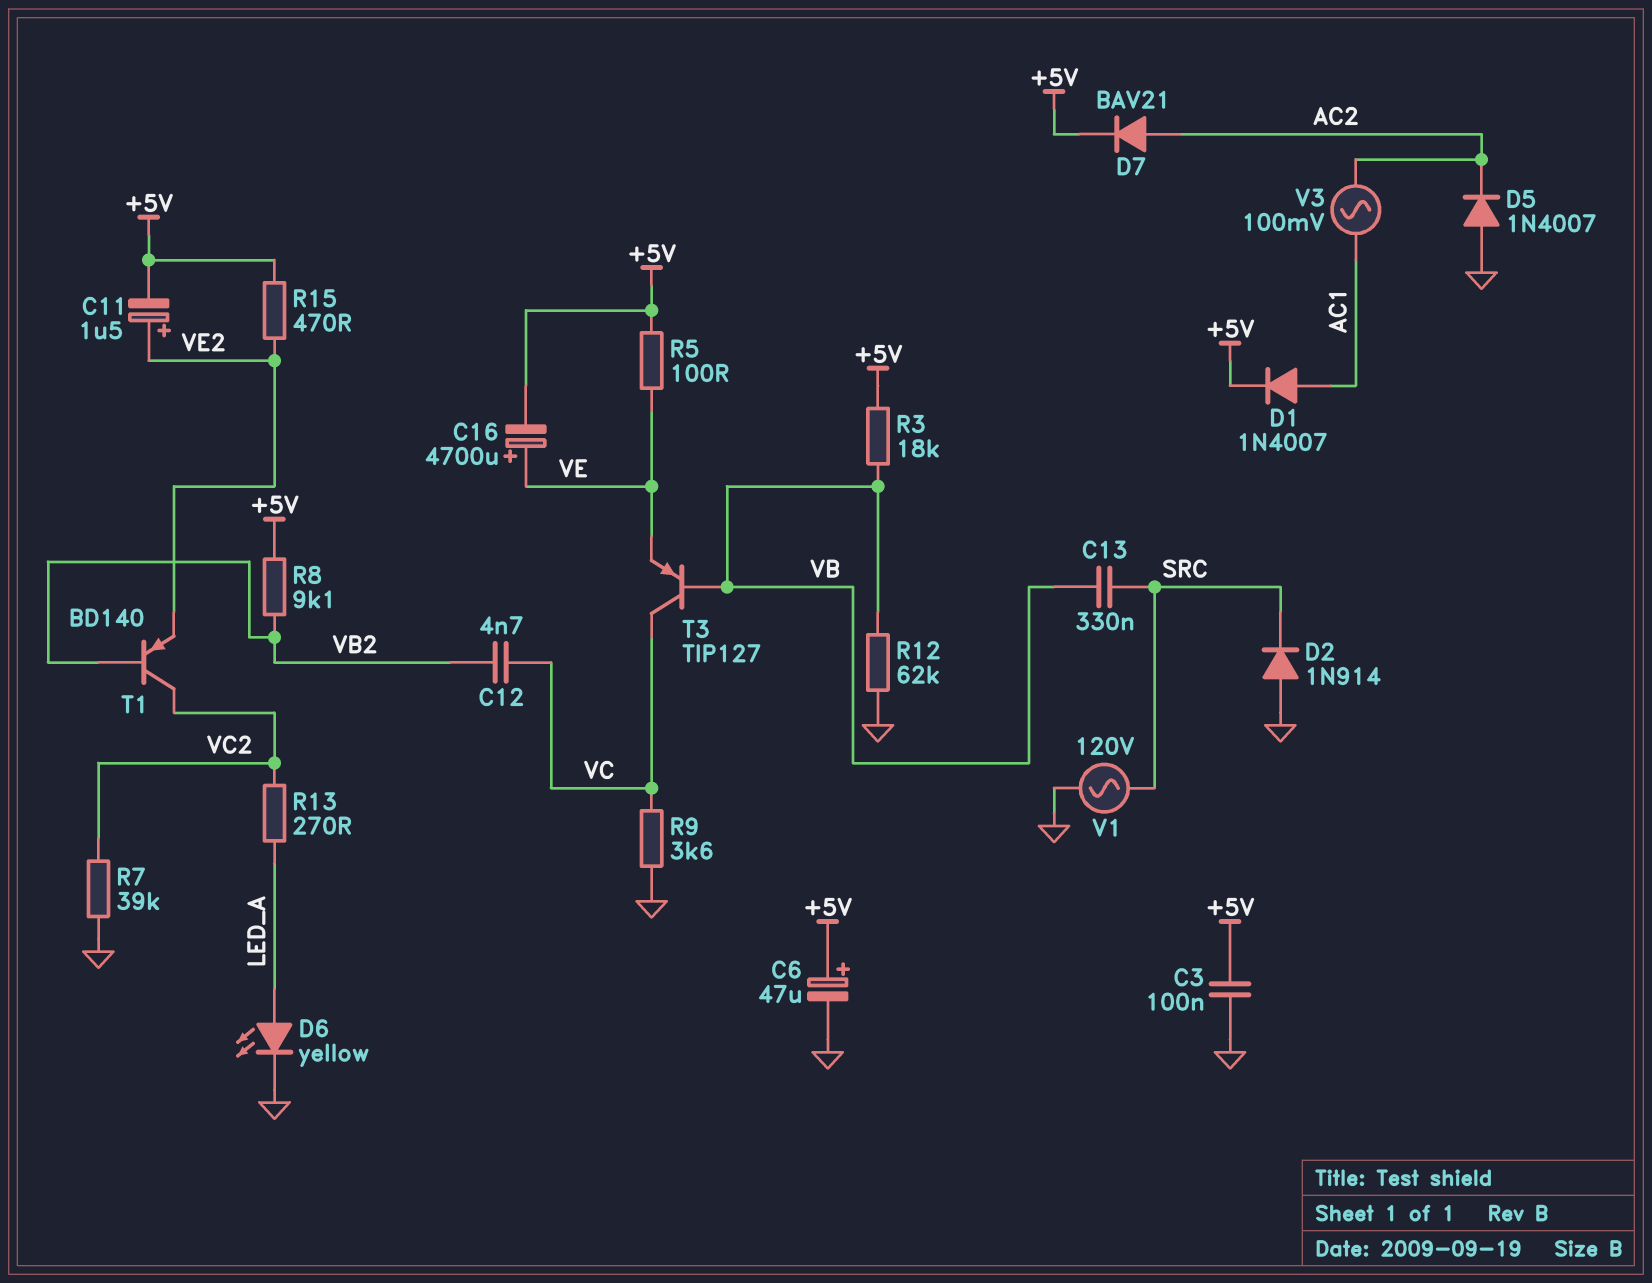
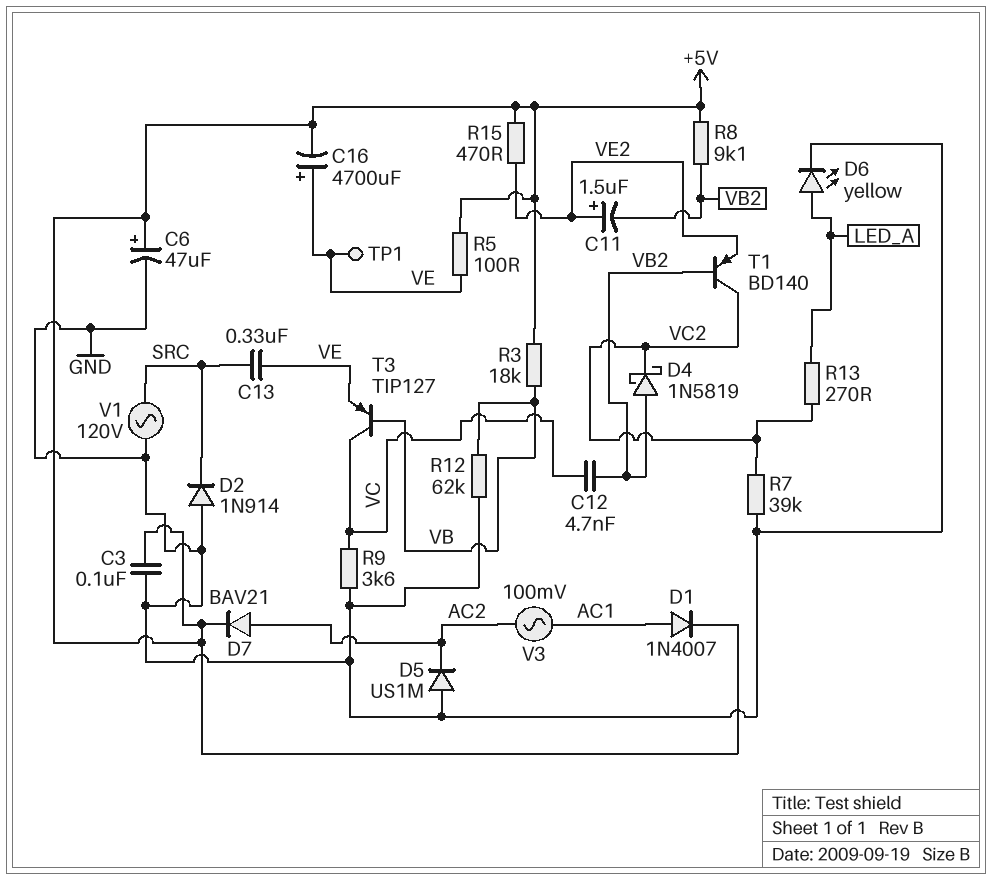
C11: 1.5uF (plus VE2, minus +5V) -> 1.5uF (plus VE2, minus VB2)
C13: 330nF (SRC, VB) -> 330nF (SRC, VE)
D4: none -> schottky 1N5819 (A VB2, K VC2)
D5: diode 1N4007 (A GND, K AC2) -> diode US1M (A GND, K AC2)
TP1: none -> test point (VE)

